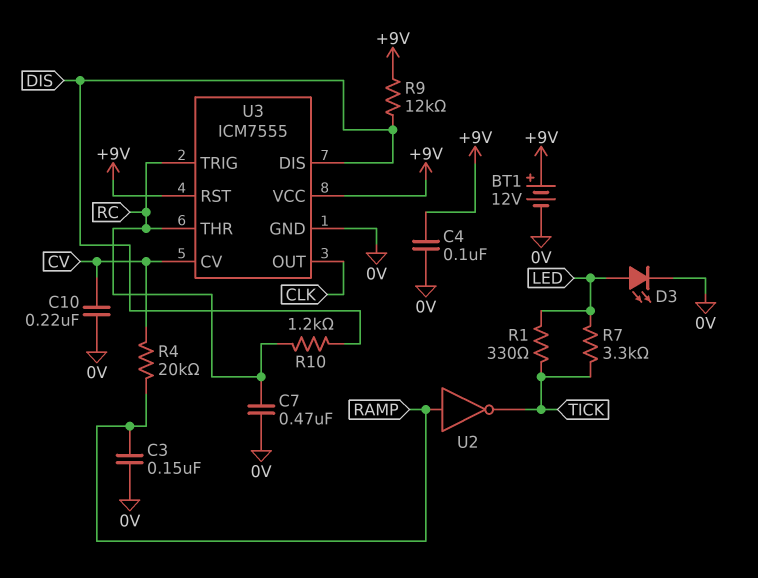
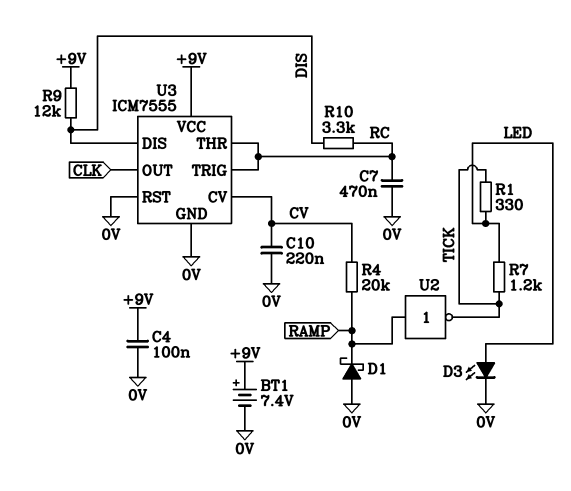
BT1: 12V (plus +9V, minus 0V) -> 7.4V (plus +9V, minus 0V)
C3: 150nF (0V, RAMP) -> none
D1: none -> schottky (A 0V, K RAMP)
R7: 3.3k (LED, TICK) -> 1.2k (LED, TICK)
R10: 1.2k (DIS, RC) -> 3.3k (DIS, RC)
U3 pin RST: +9V -> 0V

